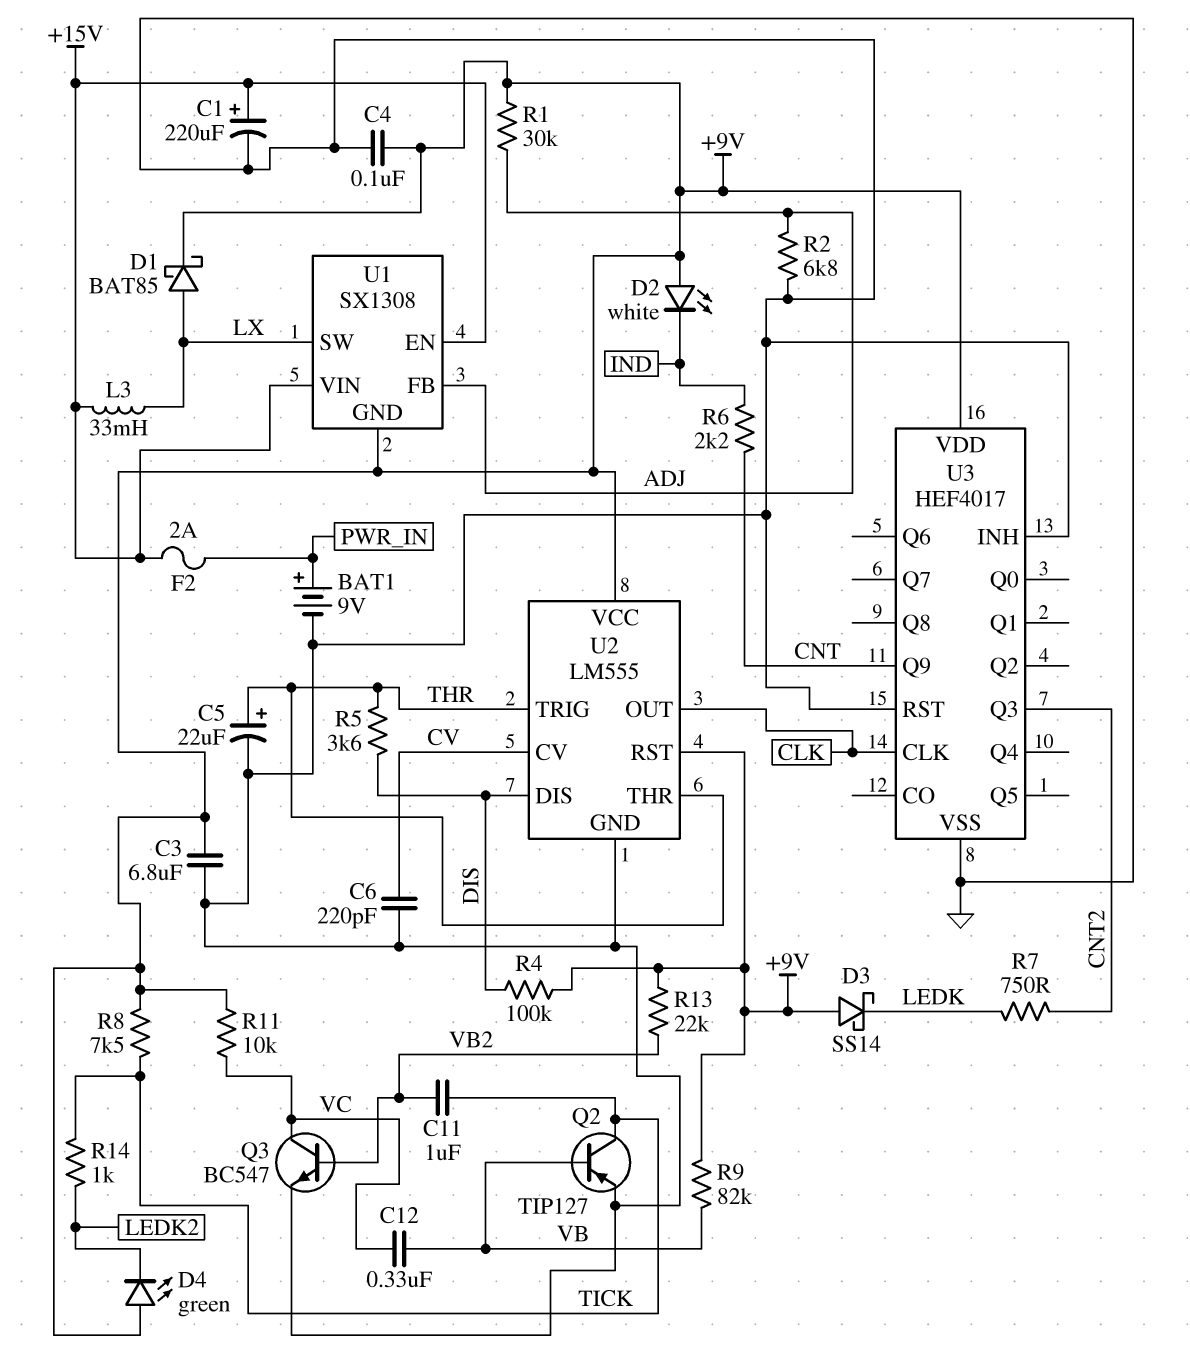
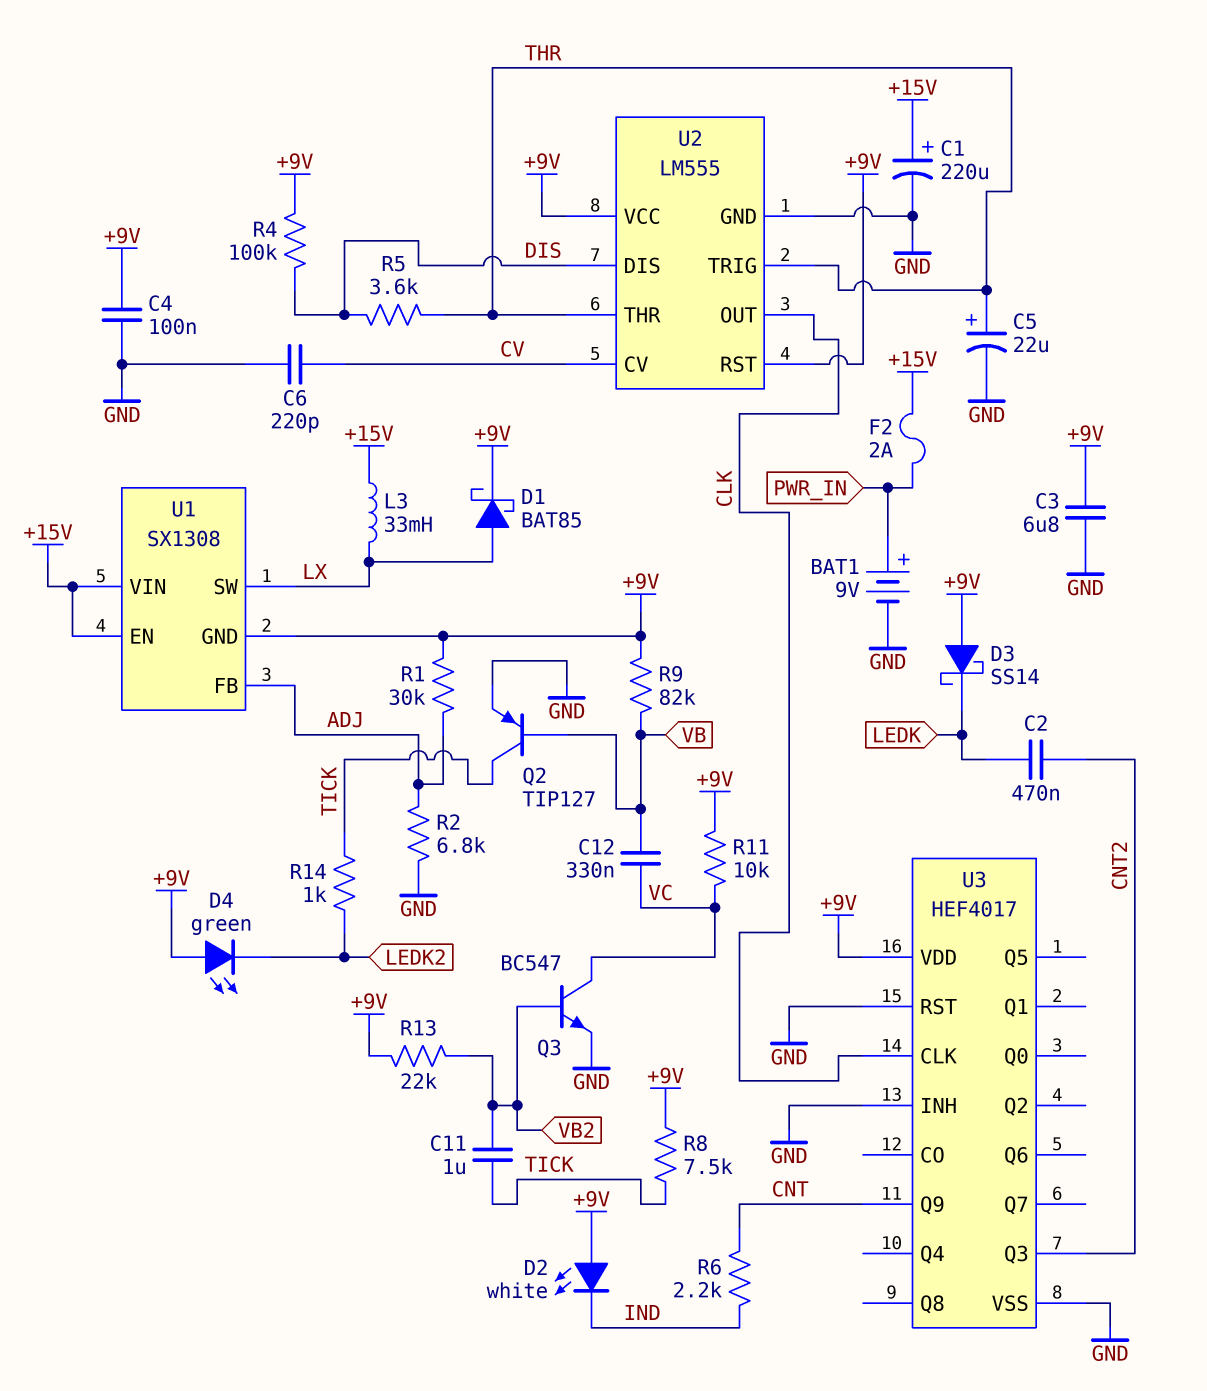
C2: none -> 470nF (CNT2, LEDK)
R7: 750 (CNT2, LEDK) -> none

